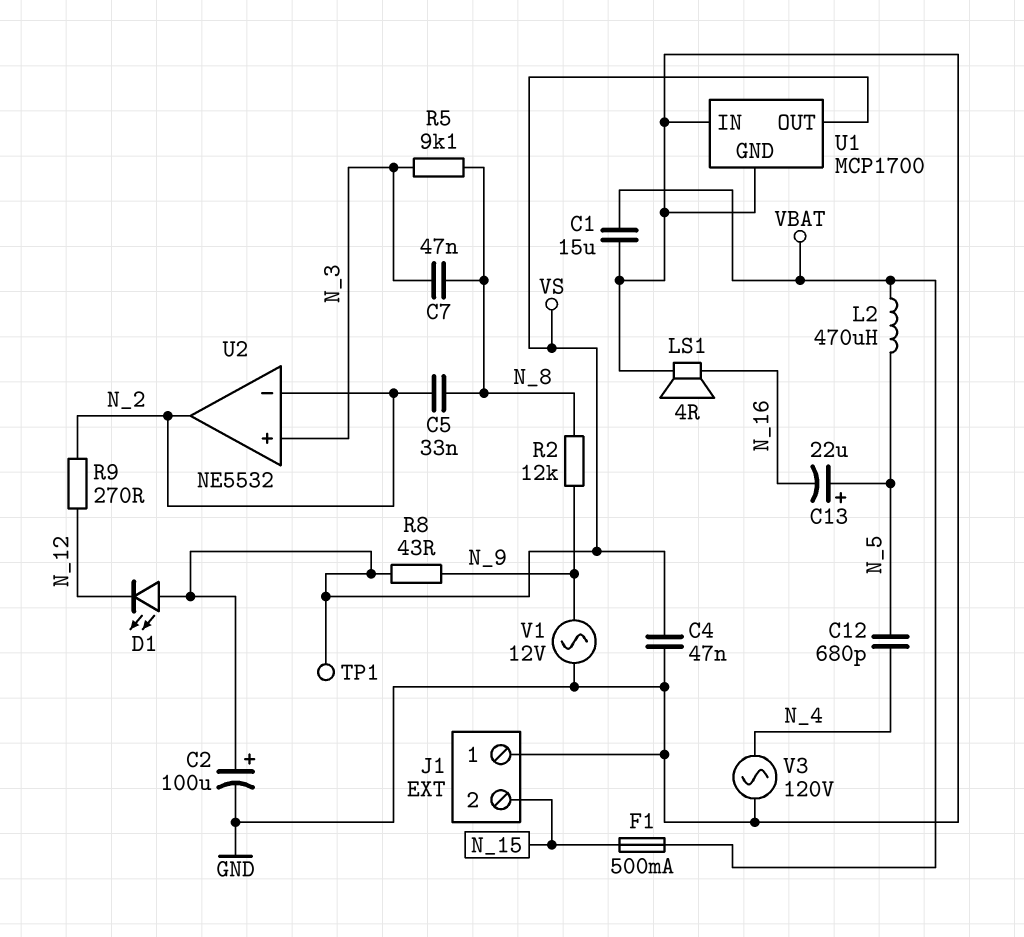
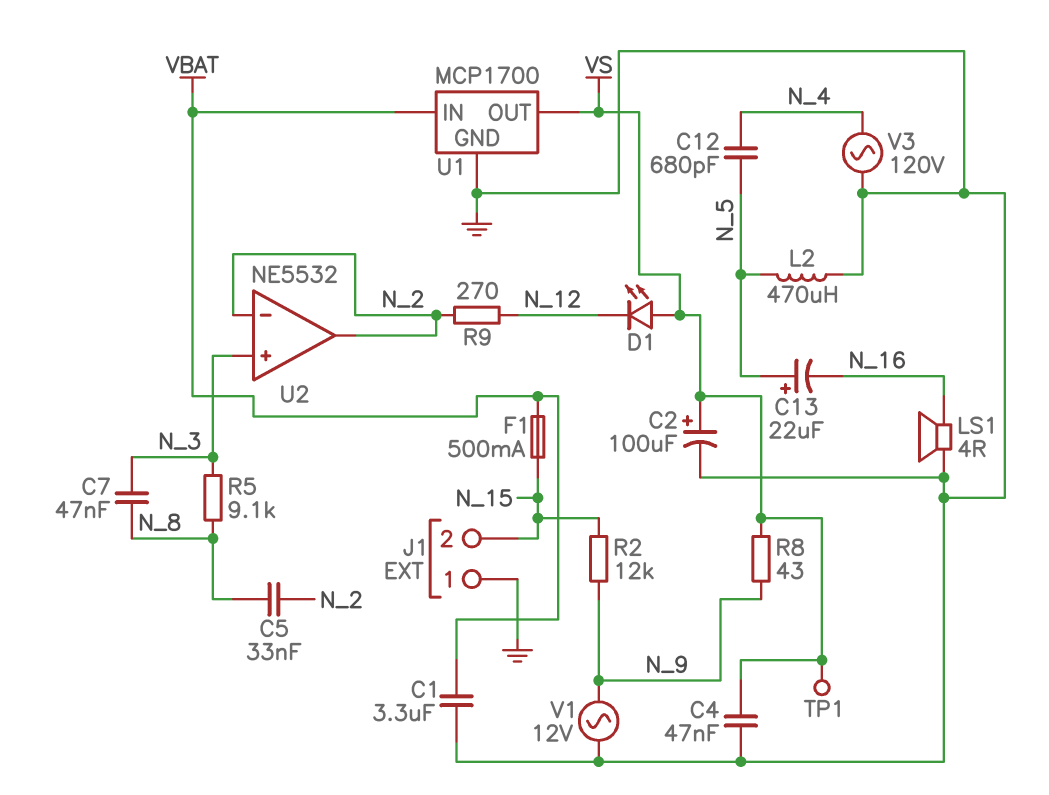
C1: 15uF (GND, VBAT) -> 3.3uF (GND, VBAT)
L2: 470uH (N_5, VBAT) -> 470uH (GND, N_5)
R2: 12k (N_8, N_9) -> 12k (N_9, N_15)
U1 pin IN: GND -> VBAT

